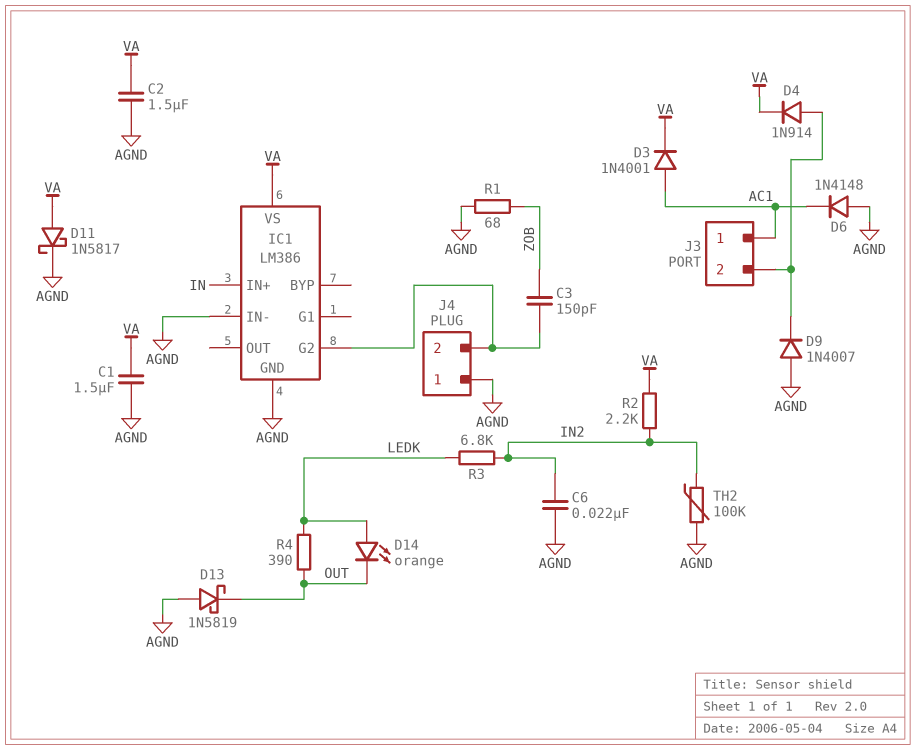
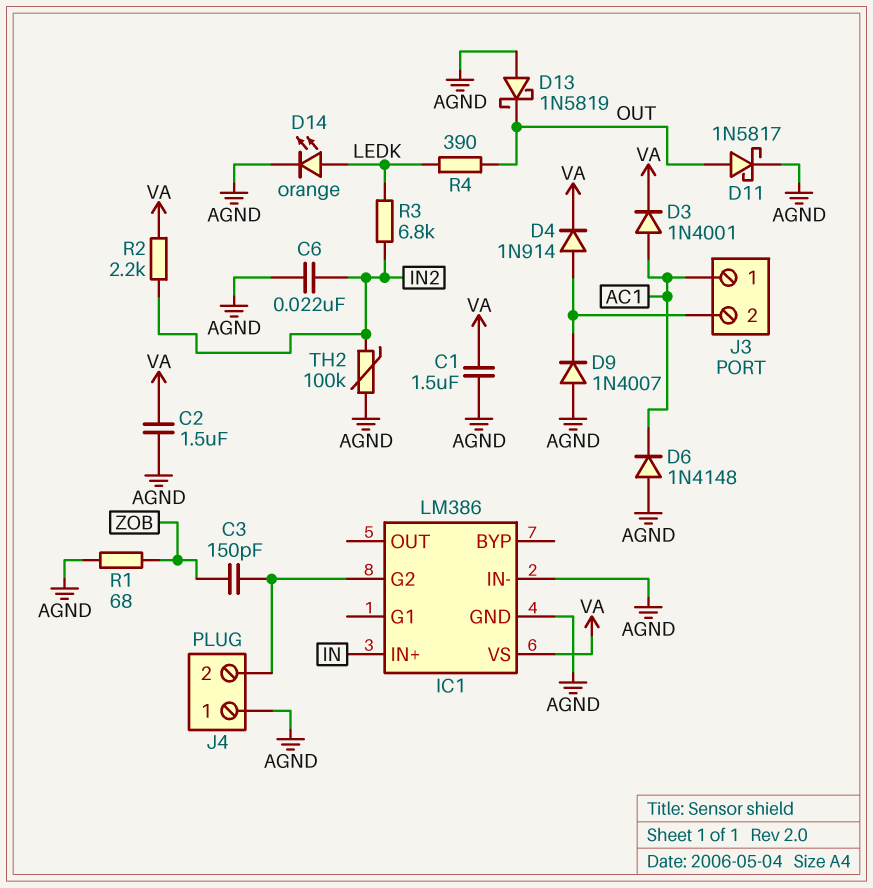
D11: schottky 1N5817 (A VA, K AGND) -> schottky 1N5817 (A OUT, K AGND)
D14: LED orange (A LEDK, K OUT) -> LED orange (A LEDK, K AGND)

